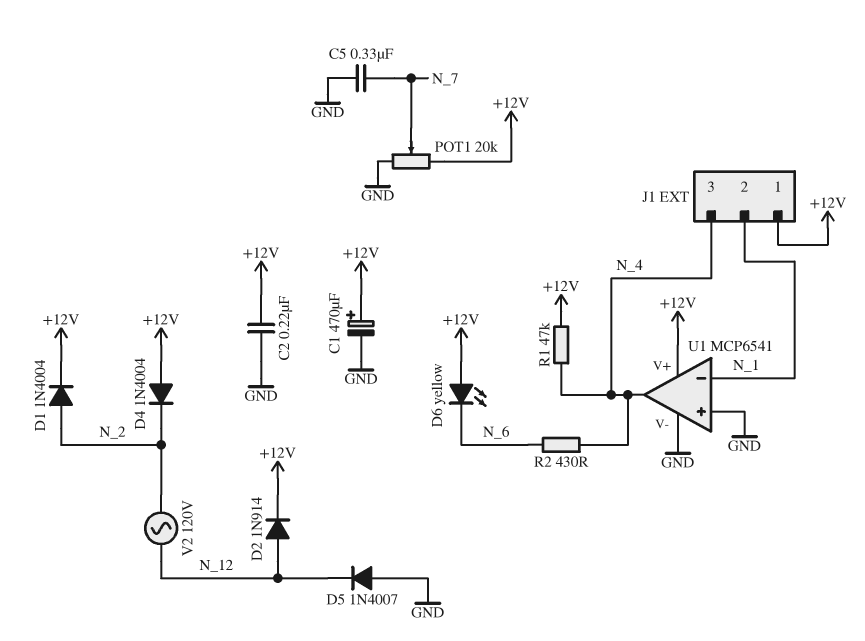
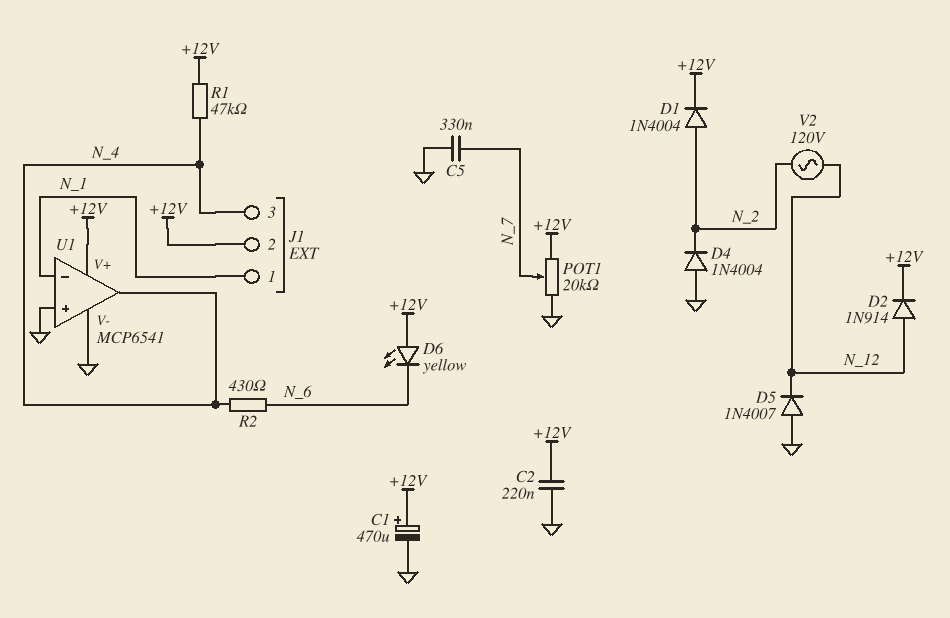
D4: diode 1N4004 (A +12V, K N_2) -> diode 1N4004 (A GND, K N_2)
J1 pin 1: +12V -> N_1
J1 pin 2: N_1 -> +12V

